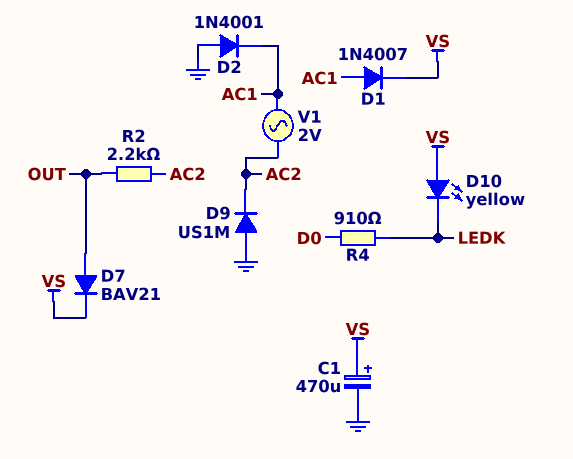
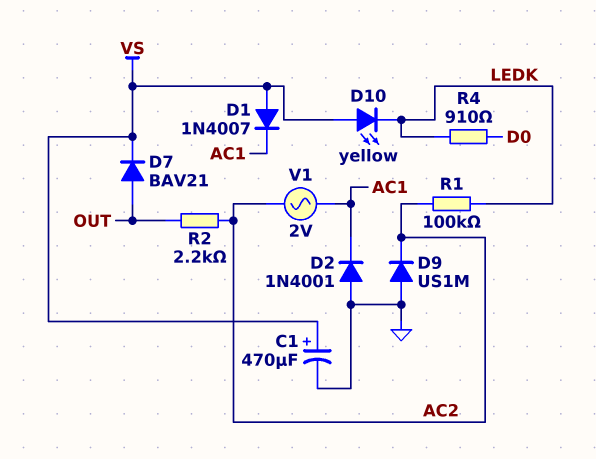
D1: diode 1N4007 (A AC1, K VS) -> diode 1N4007 (A VS, K AC1)
R1: none -> 100k (AC2, LEDK)

